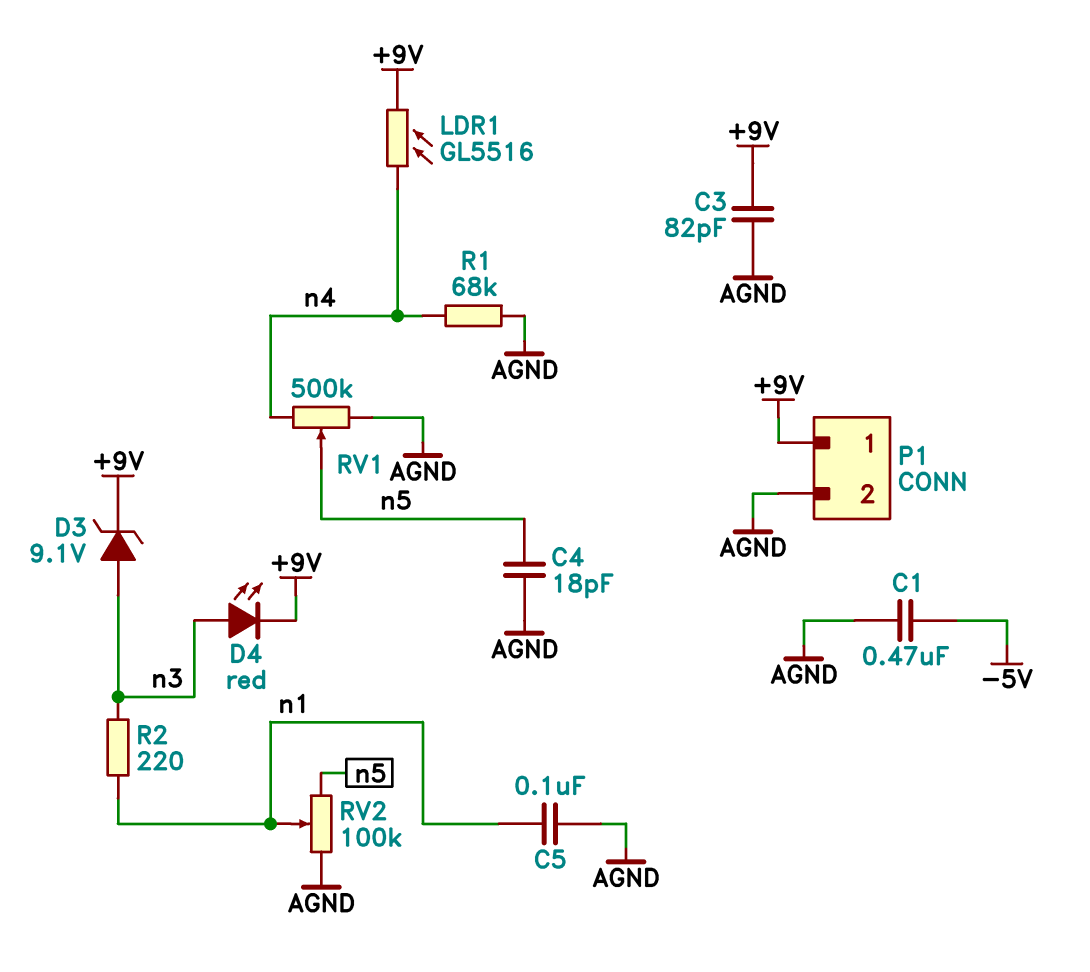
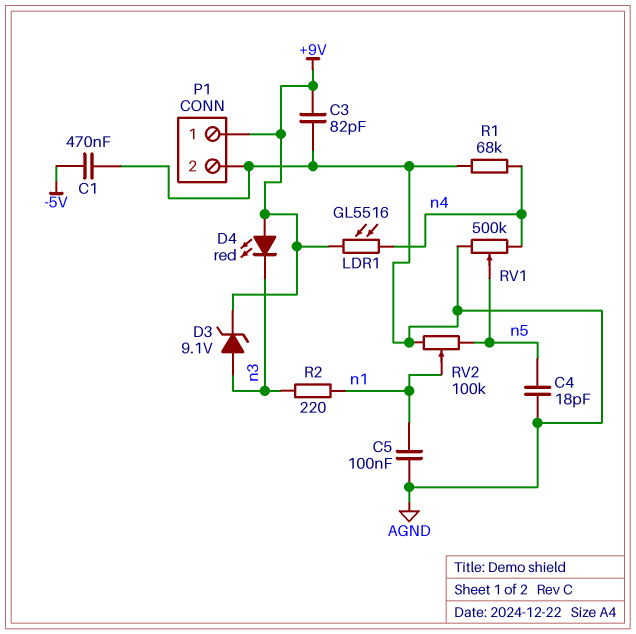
D4: LED red (A n3, K +9V) -> LED red (A +9V, K n3)

